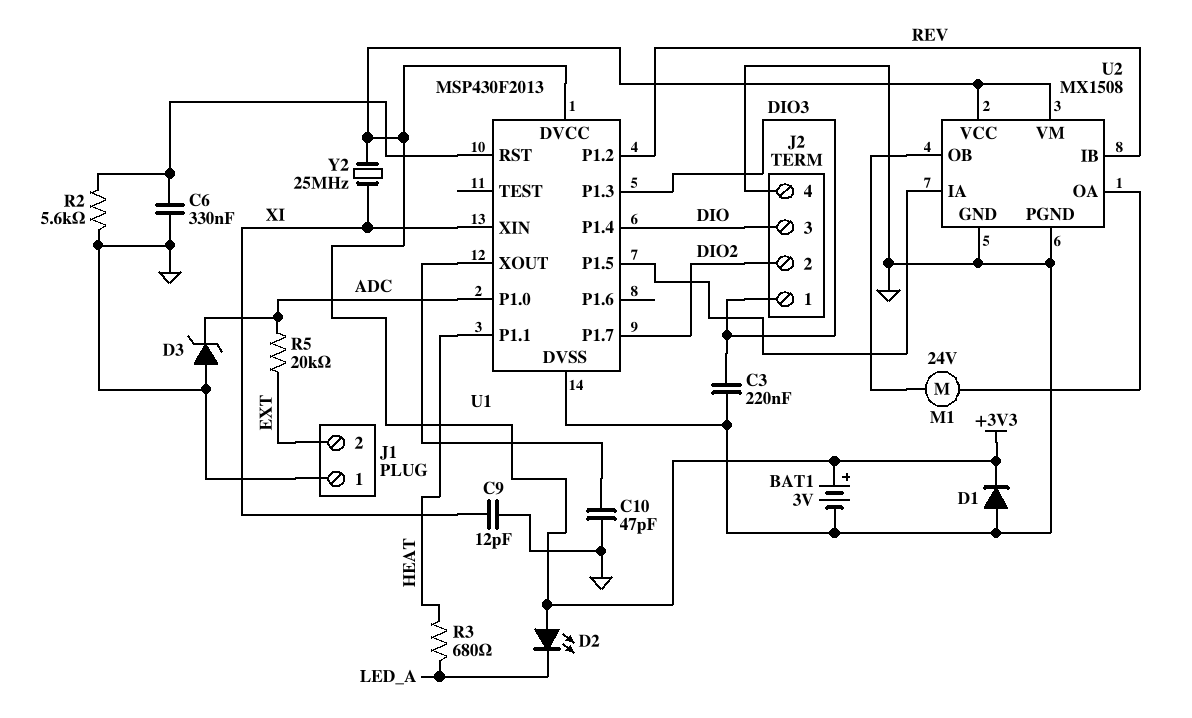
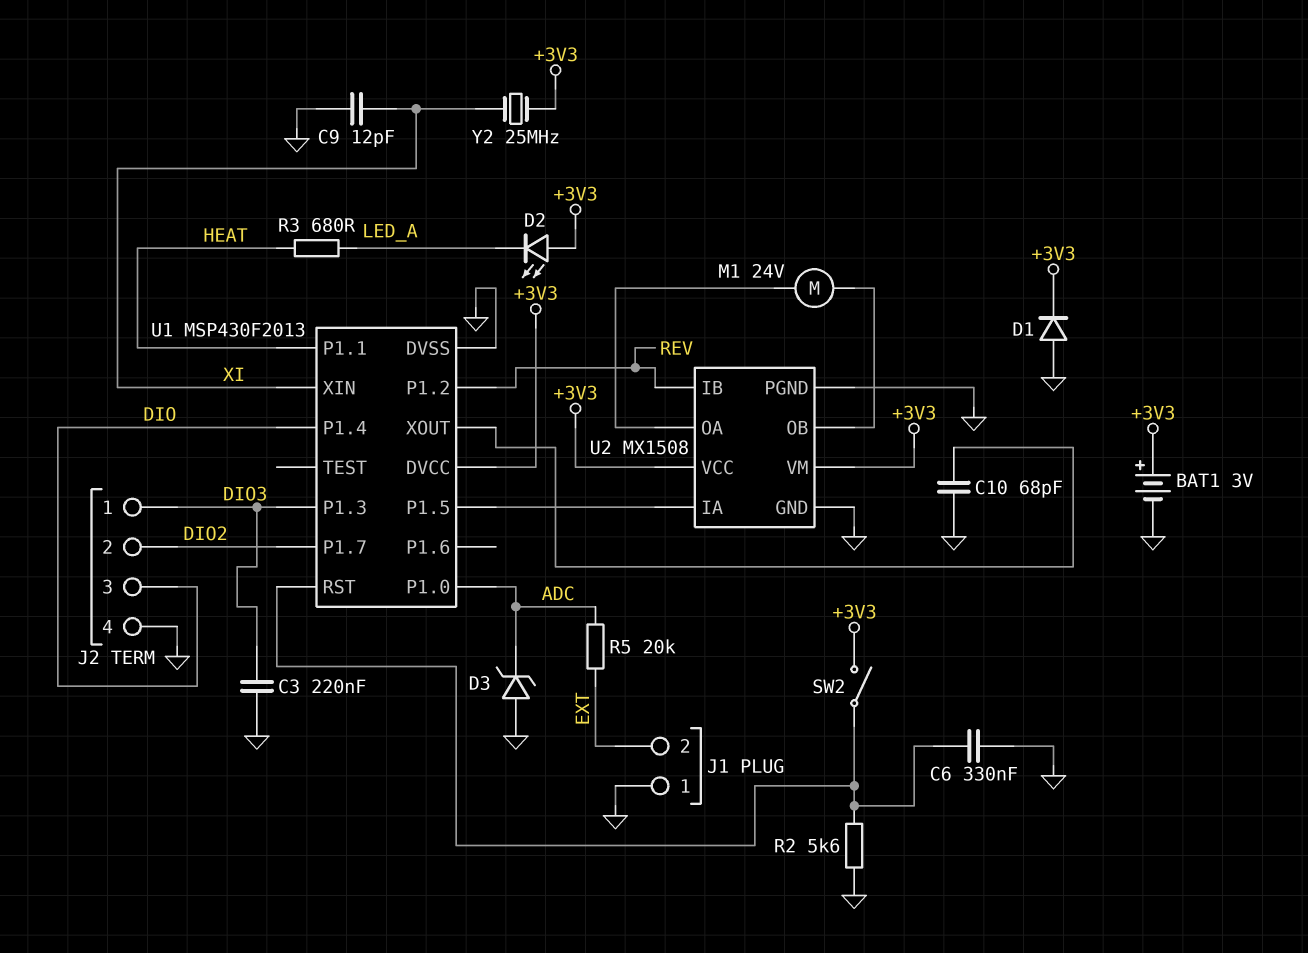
C10: 47pF (GND, U1/XOUT) -> 68pF (GND, U1/XOUT)
SW2: none -> switch (+3V3, U1/RST)

